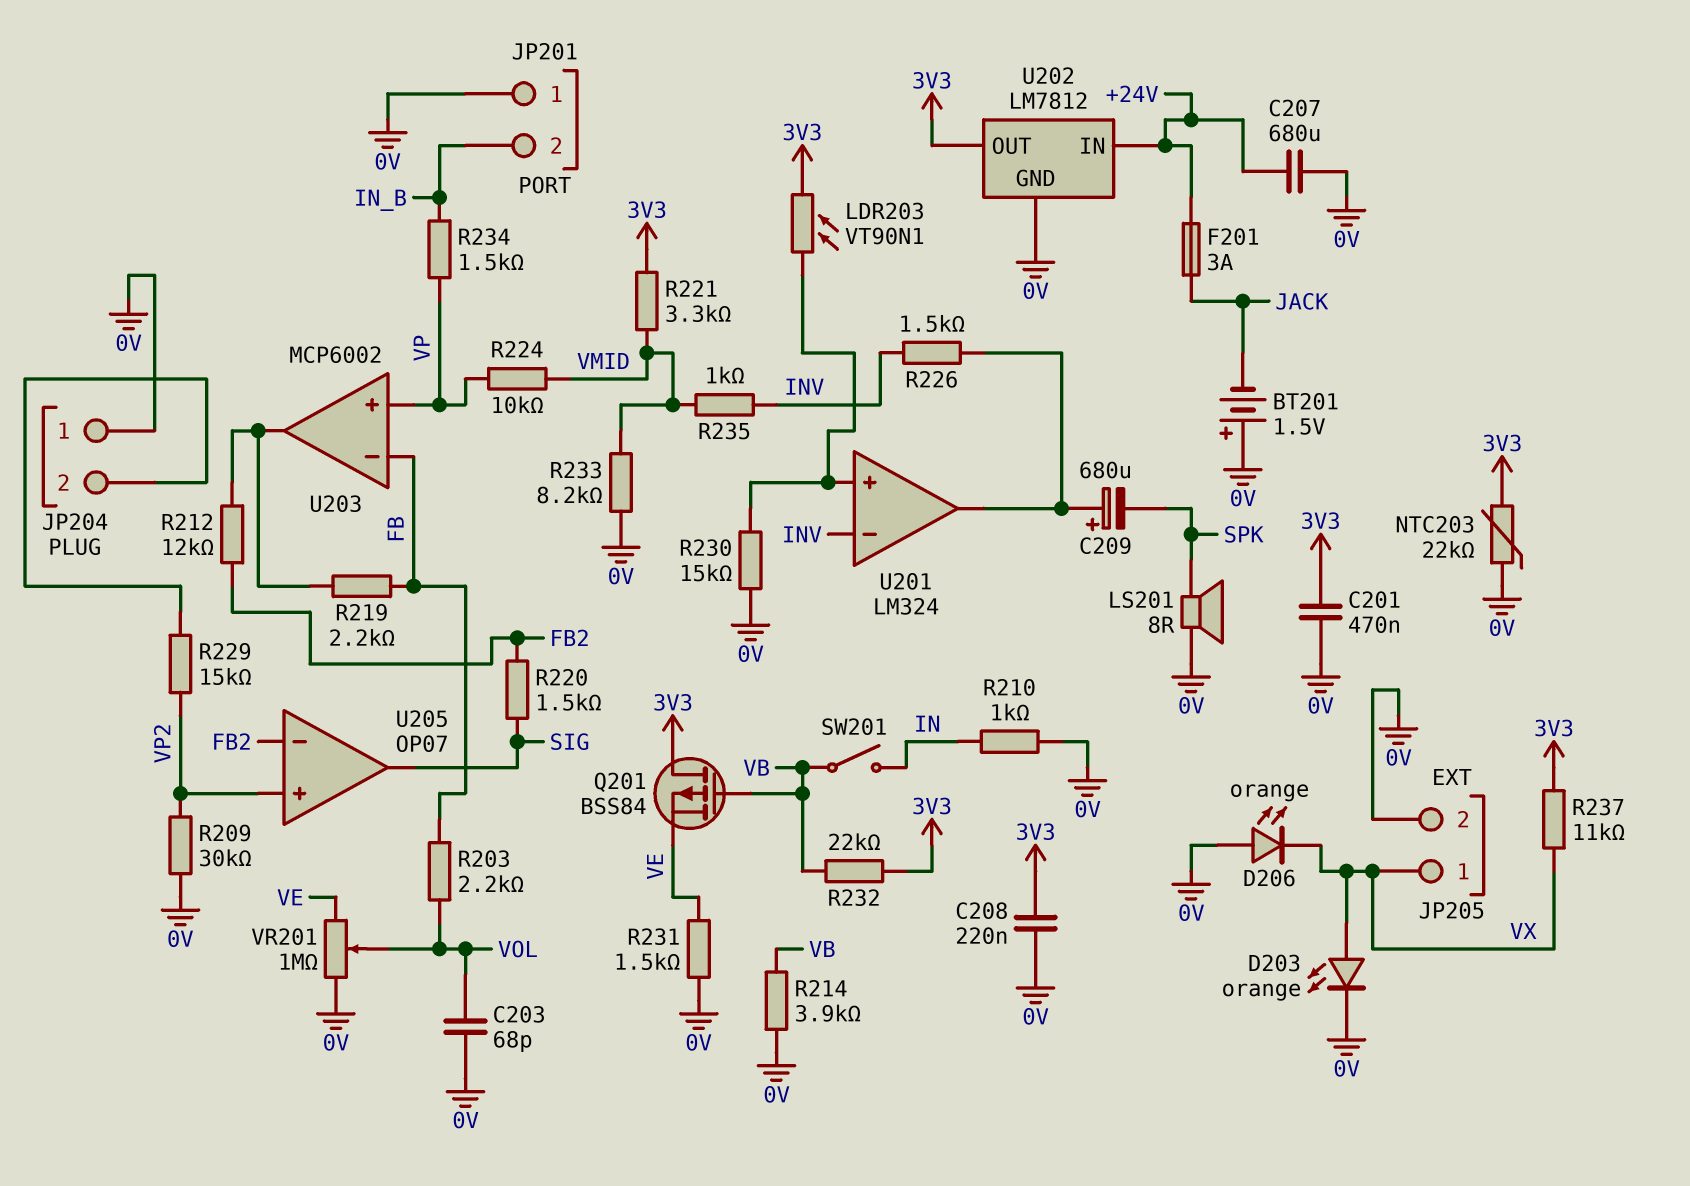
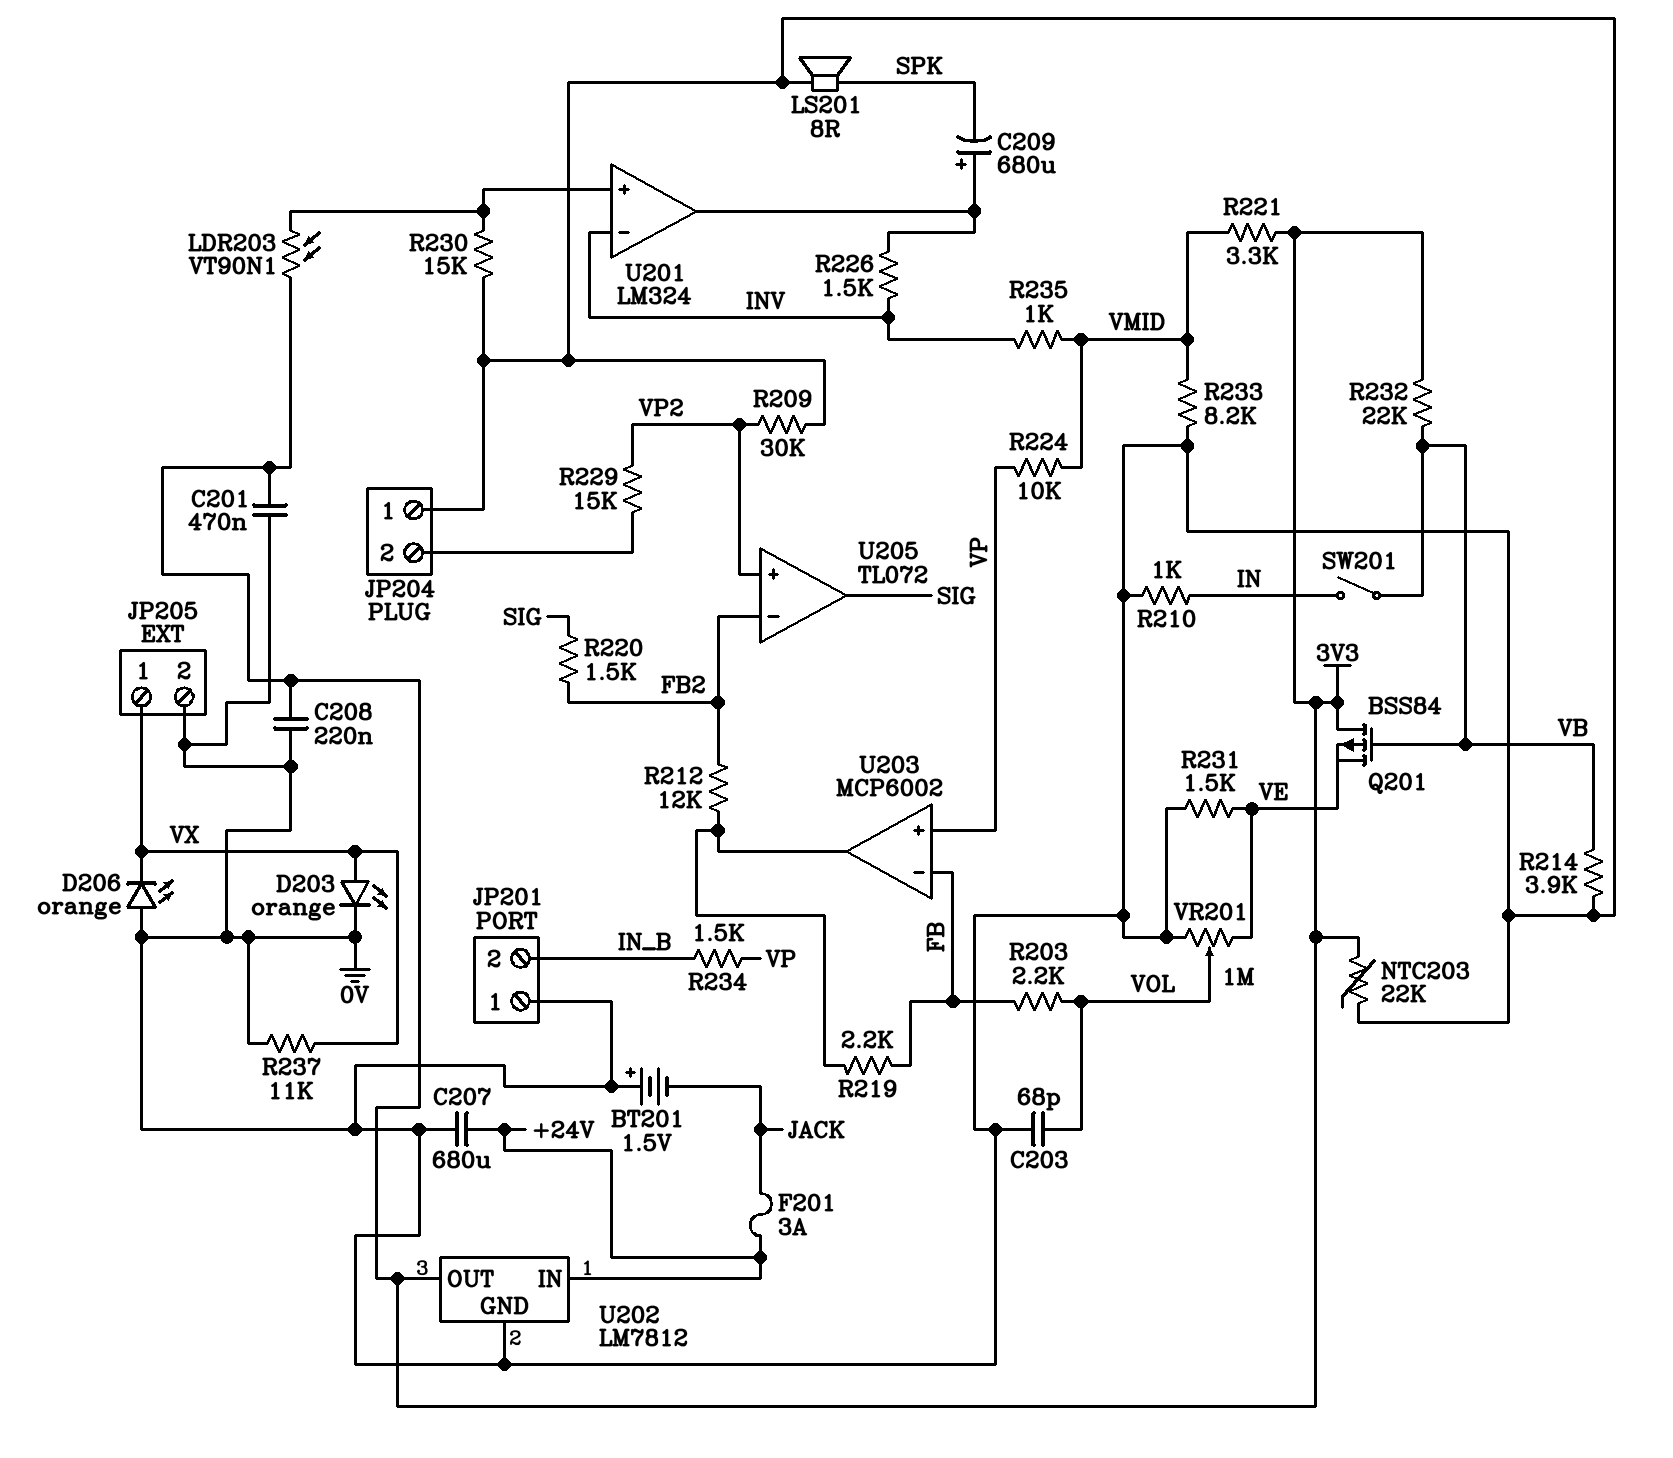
R237: 11k (3V3, VX) -> 11k (0V, VX)
U205: OP07 -> TL072

